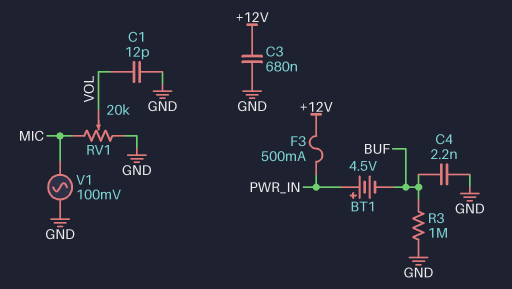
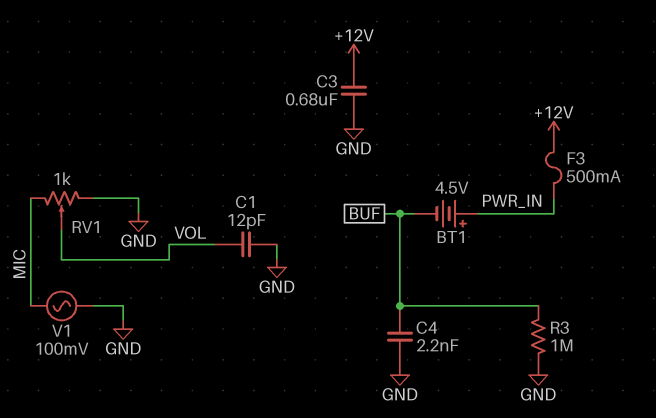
RV1: 20k (GND, MIC, wiper VOL) -> 1k (GND, MIC, wiper VOL)

